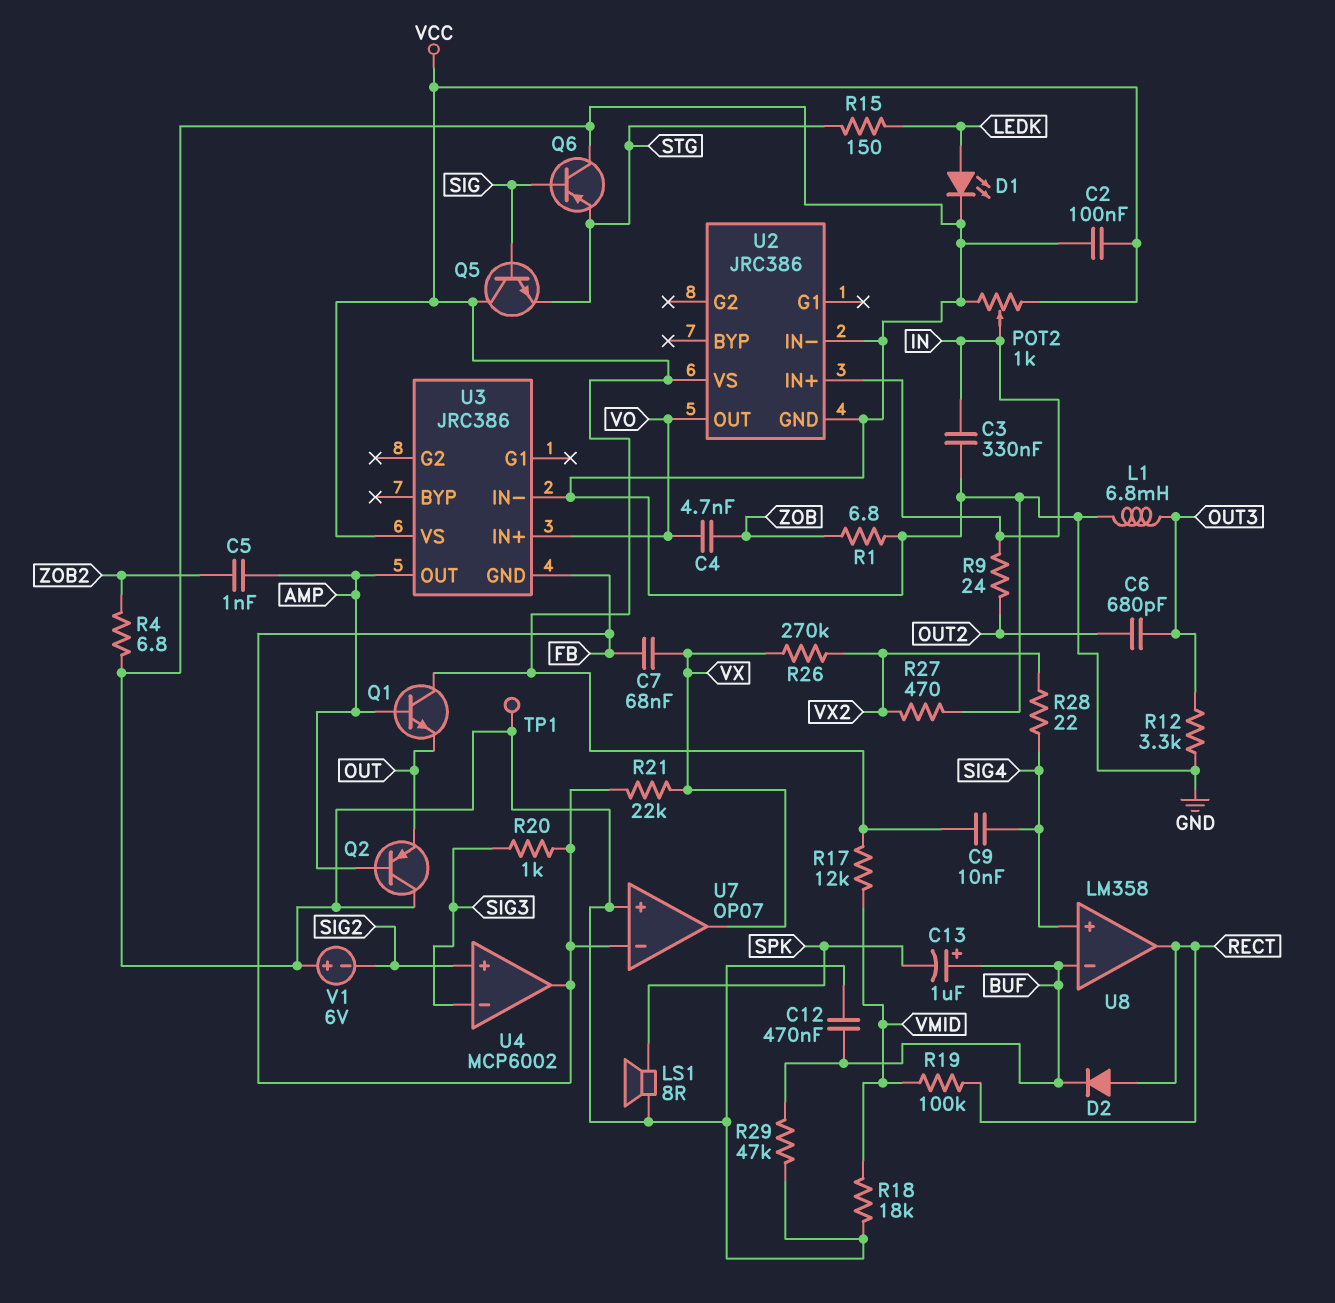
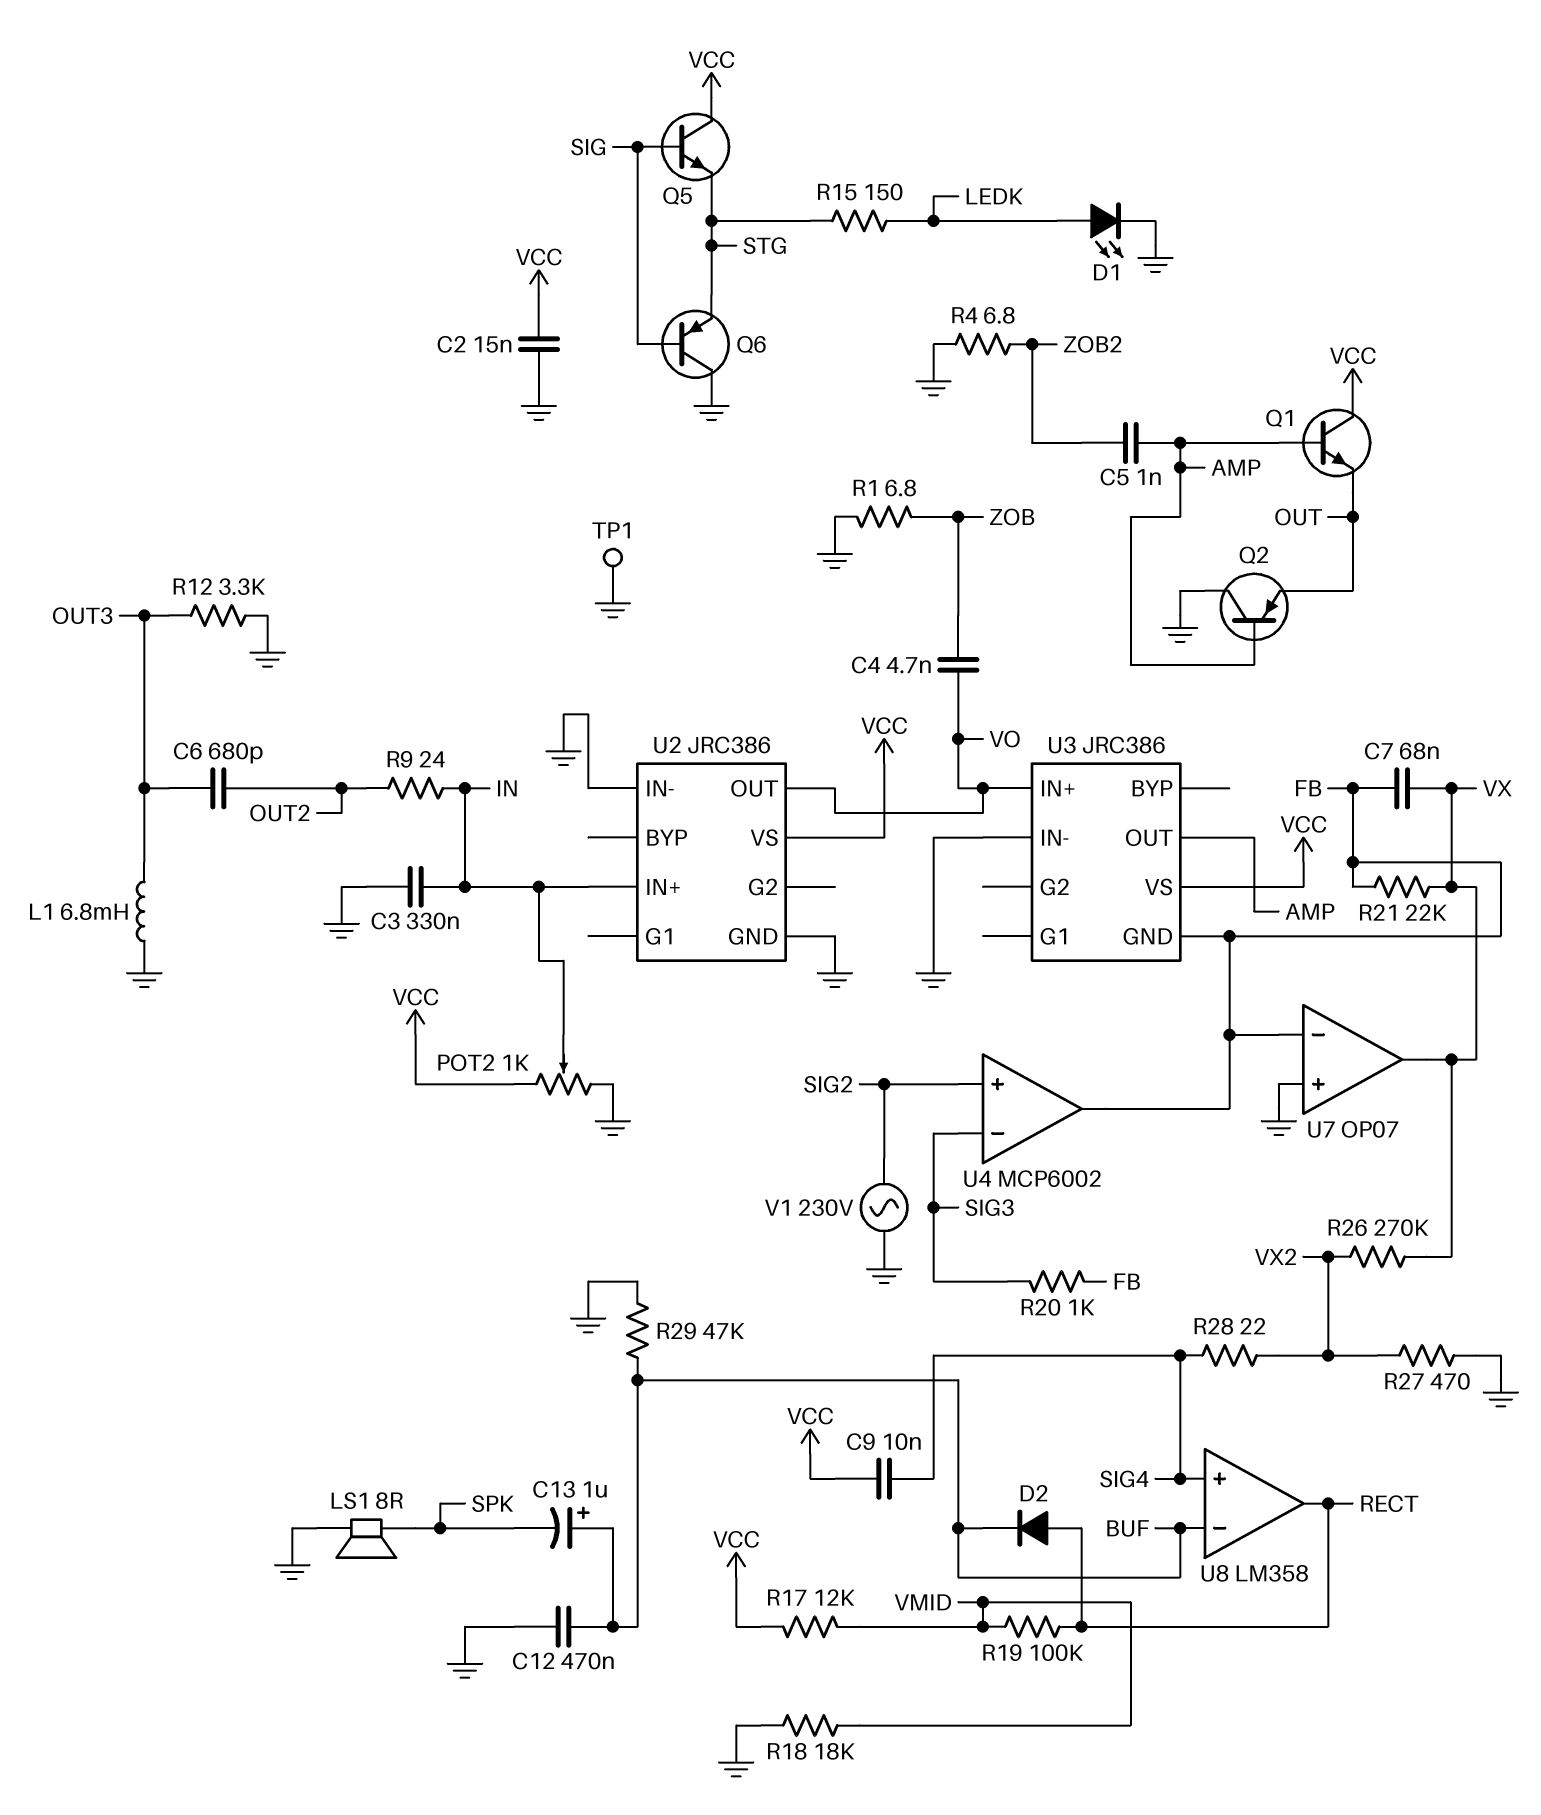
C2: 100nF (GND, VCC) -> 15nF (GND, VCC)
V1: 6V (plus GND, minus SIG2) -> AC 230V (GND, SIG2)

